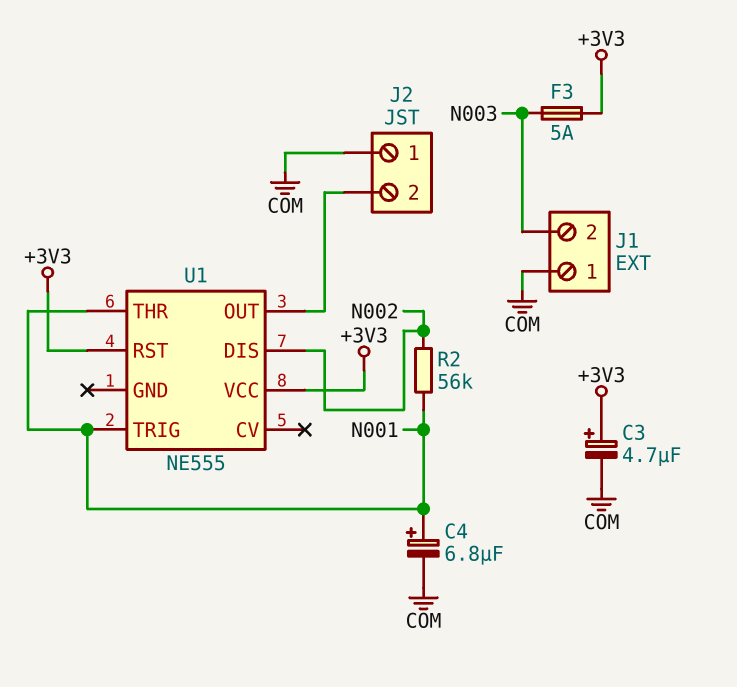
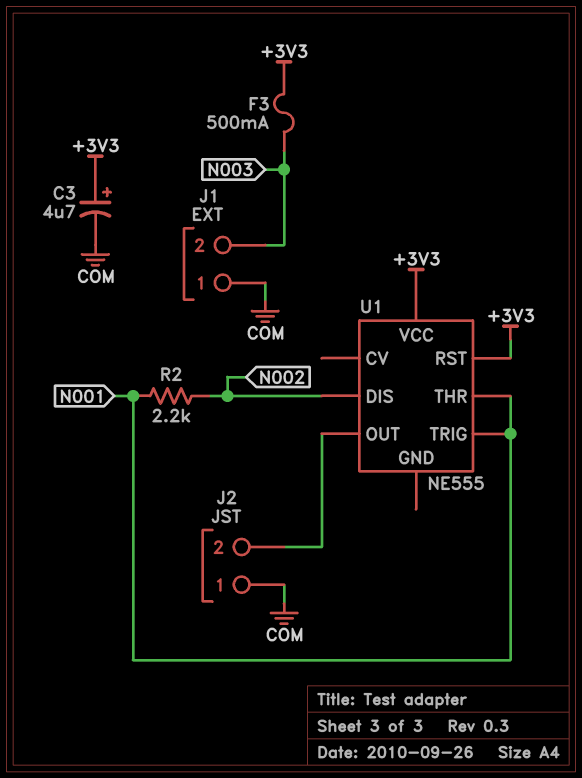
C4: 6.8uF (plus N001, minus COM) -> none
F3: 5A (+3V3, N003) -> 500mA (+3V3, N003)
R2: 56k (N001, N002) -> 2.2k (N001, N002)

